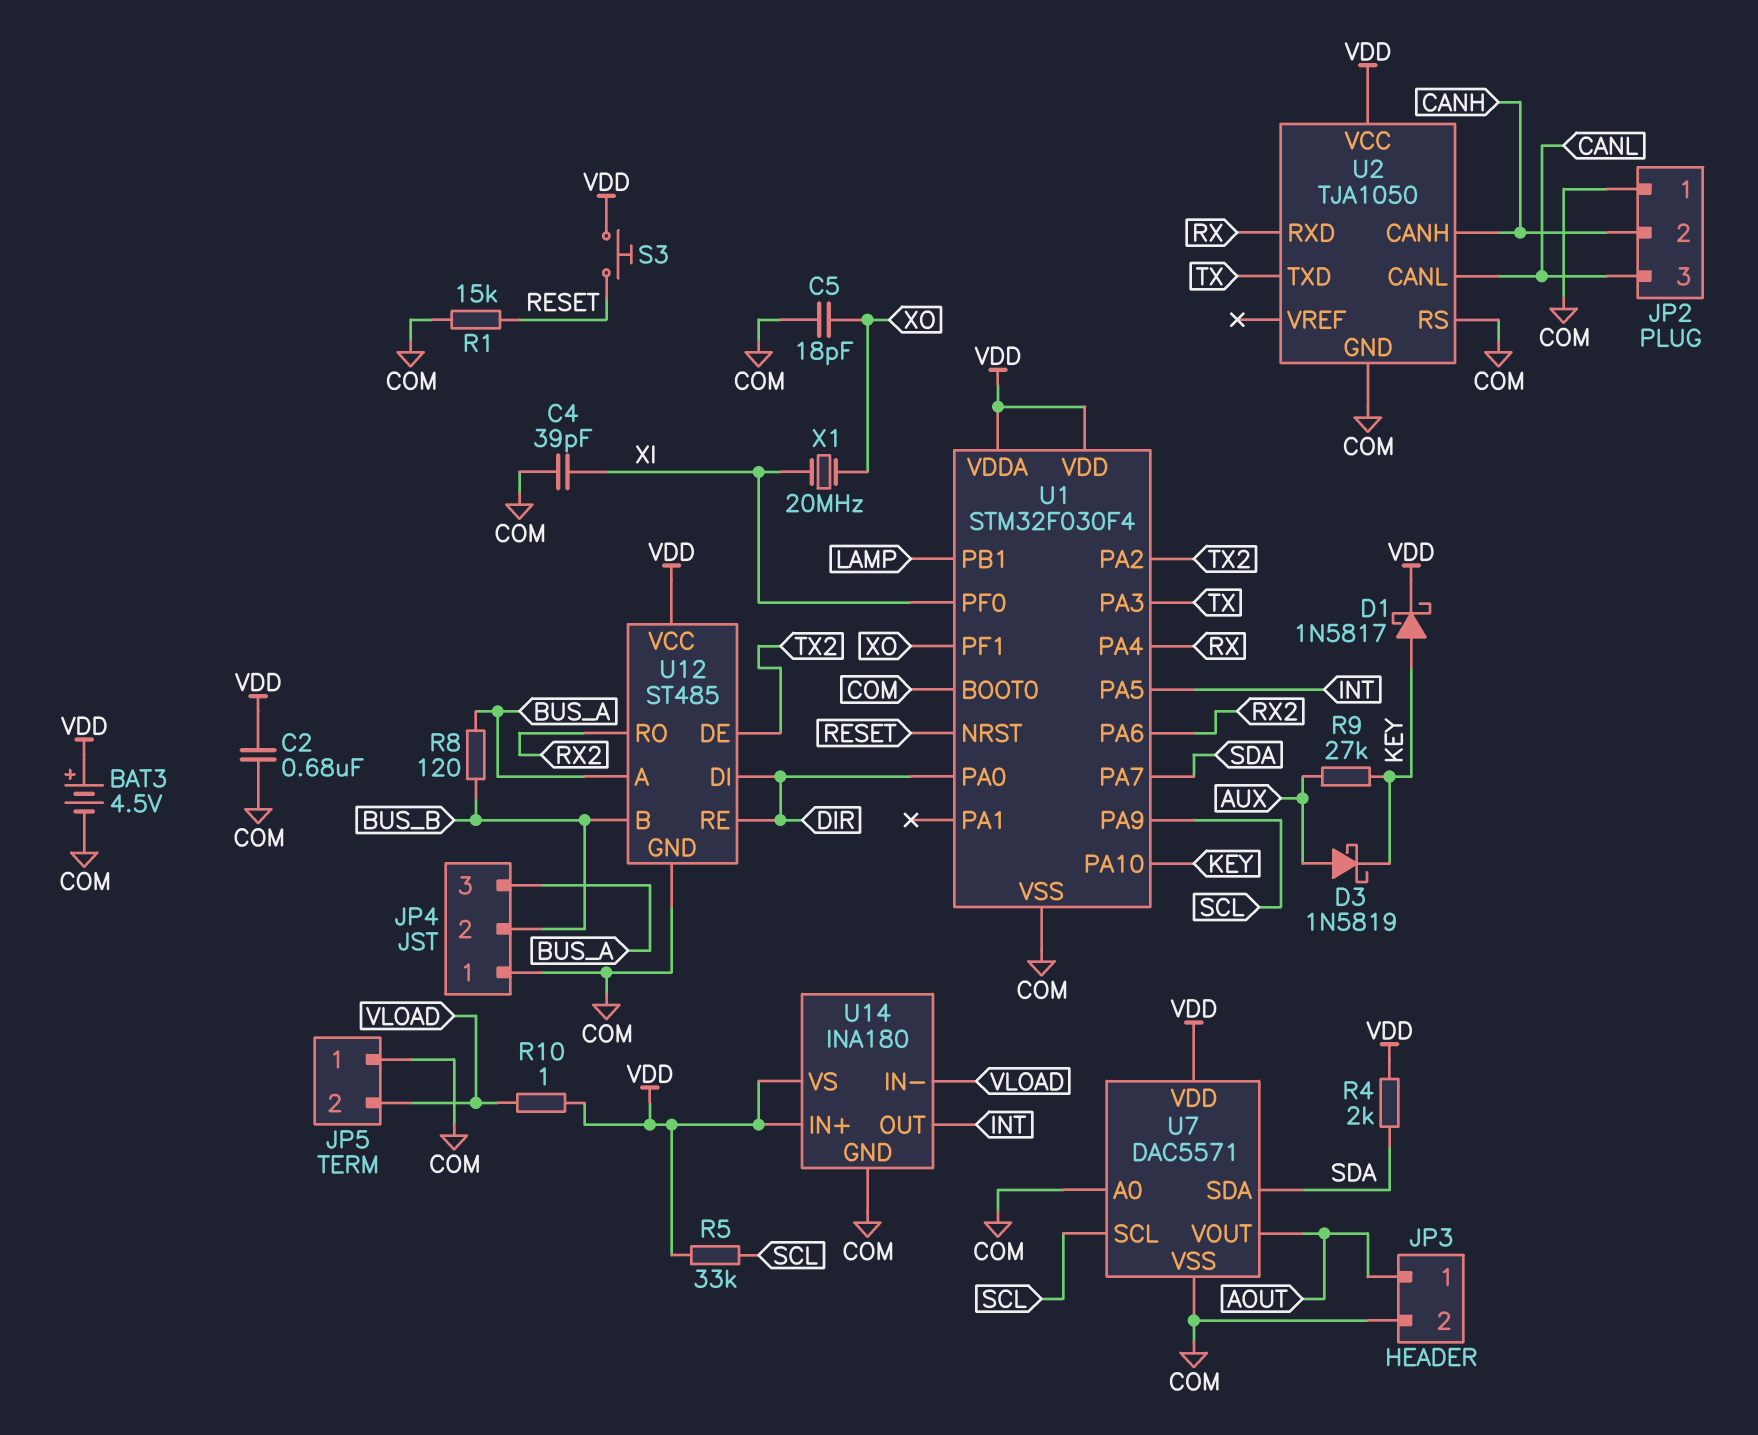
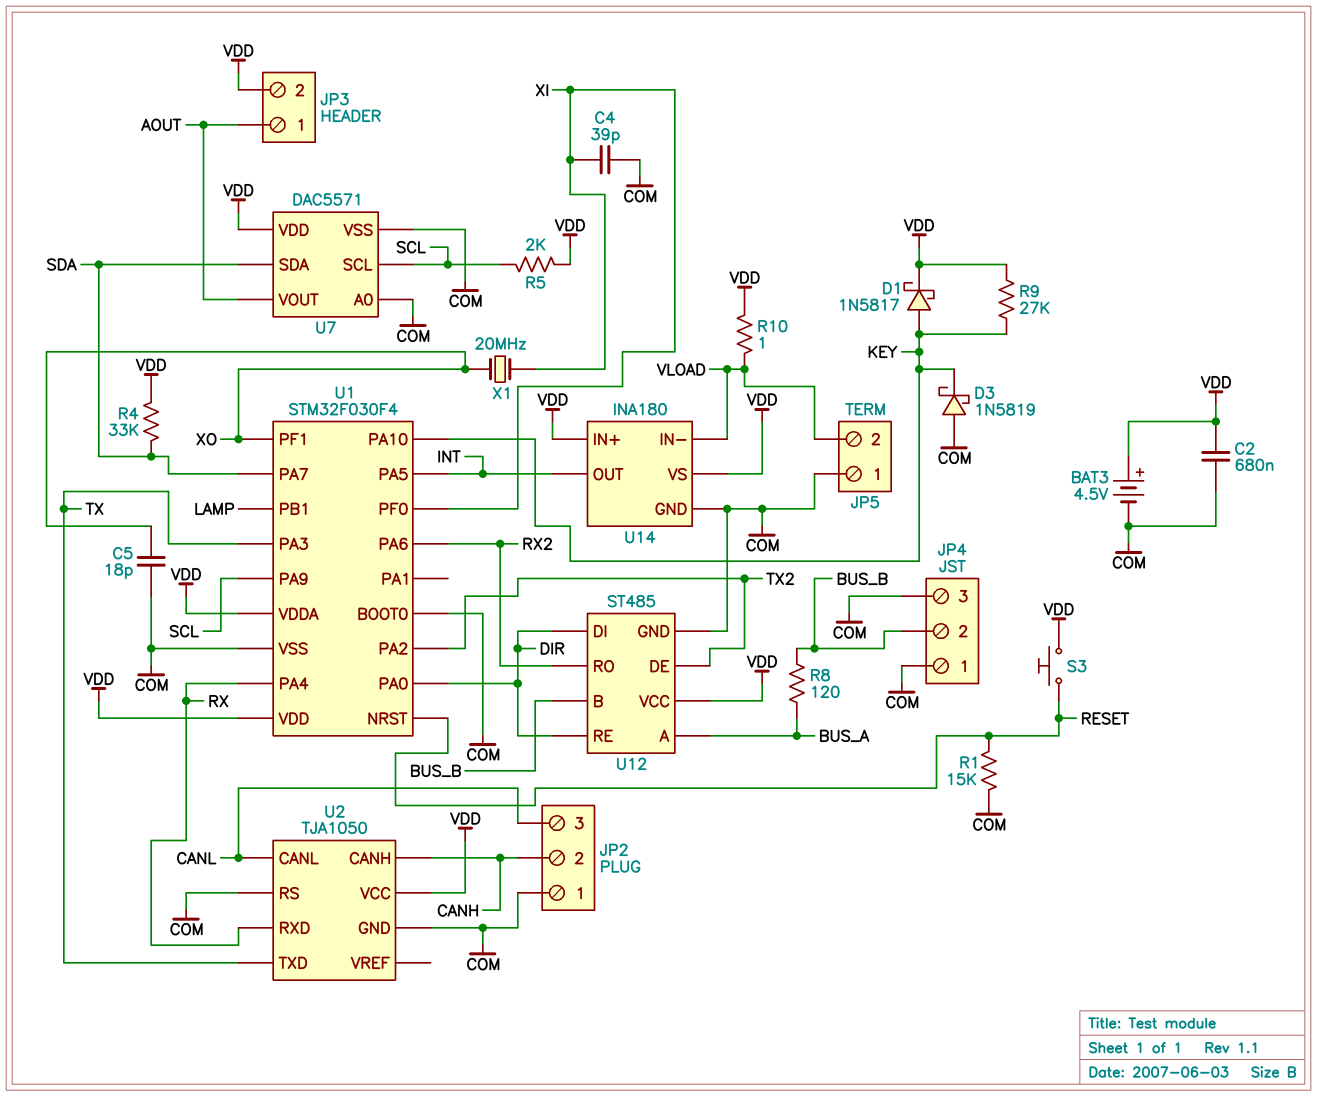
D3: schottky 1N5819 (A AUX, K KEY) -> schottky 1N5819 (A COM, K KEY)
JP3 pin 2: COM -> VDD
JP4 pin 3: BUS_A -> COM
R4: 2k (SDA, VDD) -> 33k (SDA, VDD)
R5: 33k (SCL, VDD) -> 2k (SCL, VDD)
R9: 27k (AUX, KEY) -> 27k (KEY, VDD)

